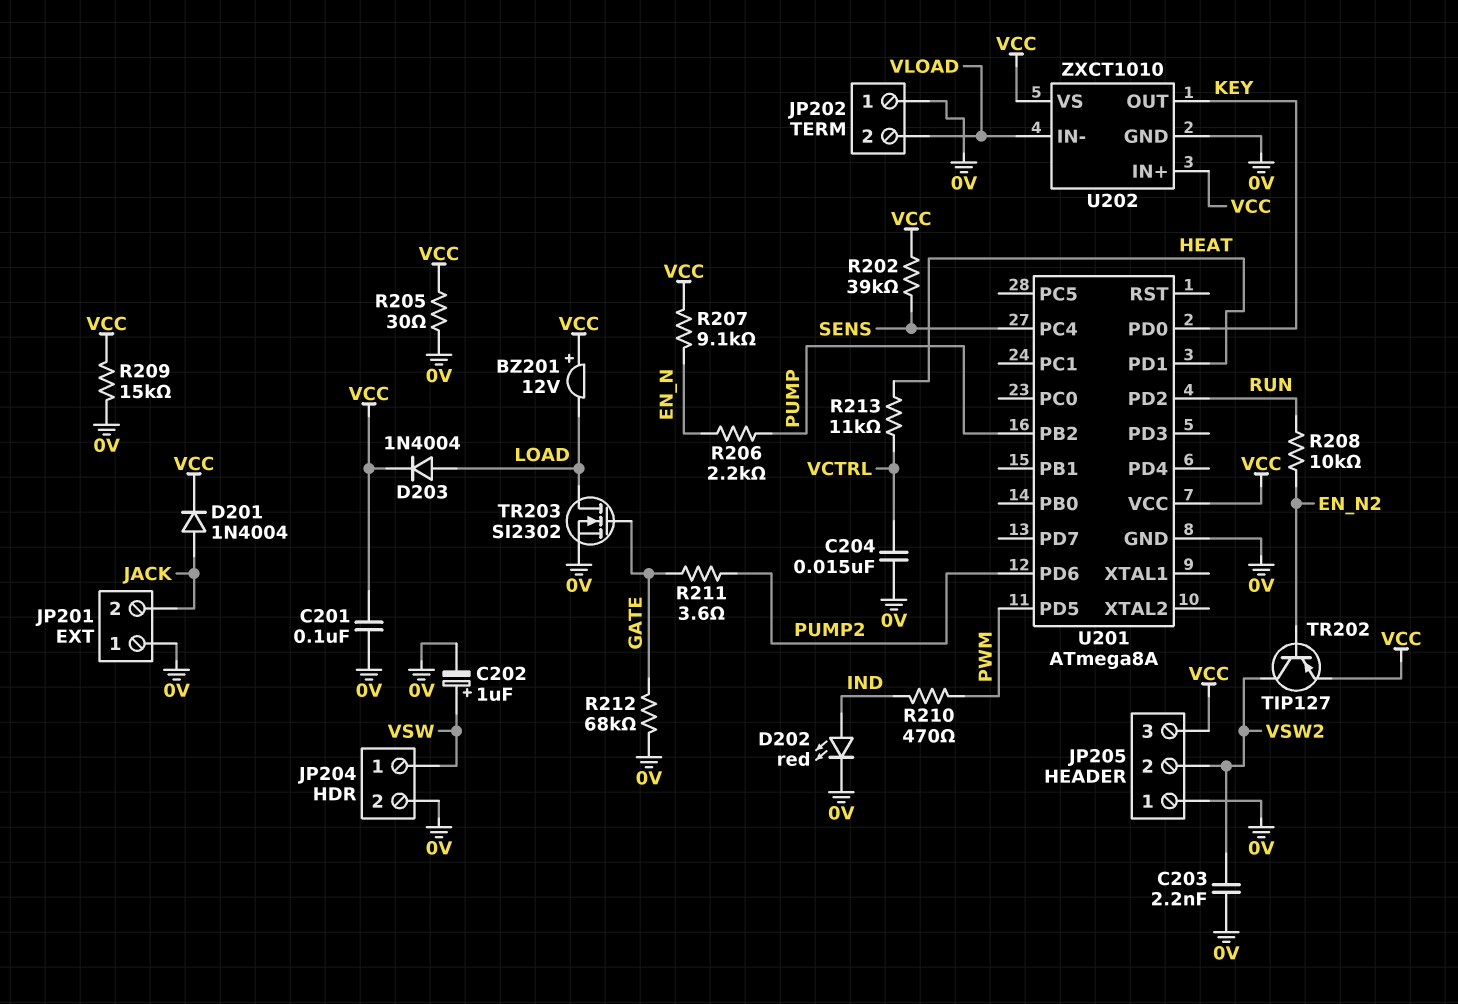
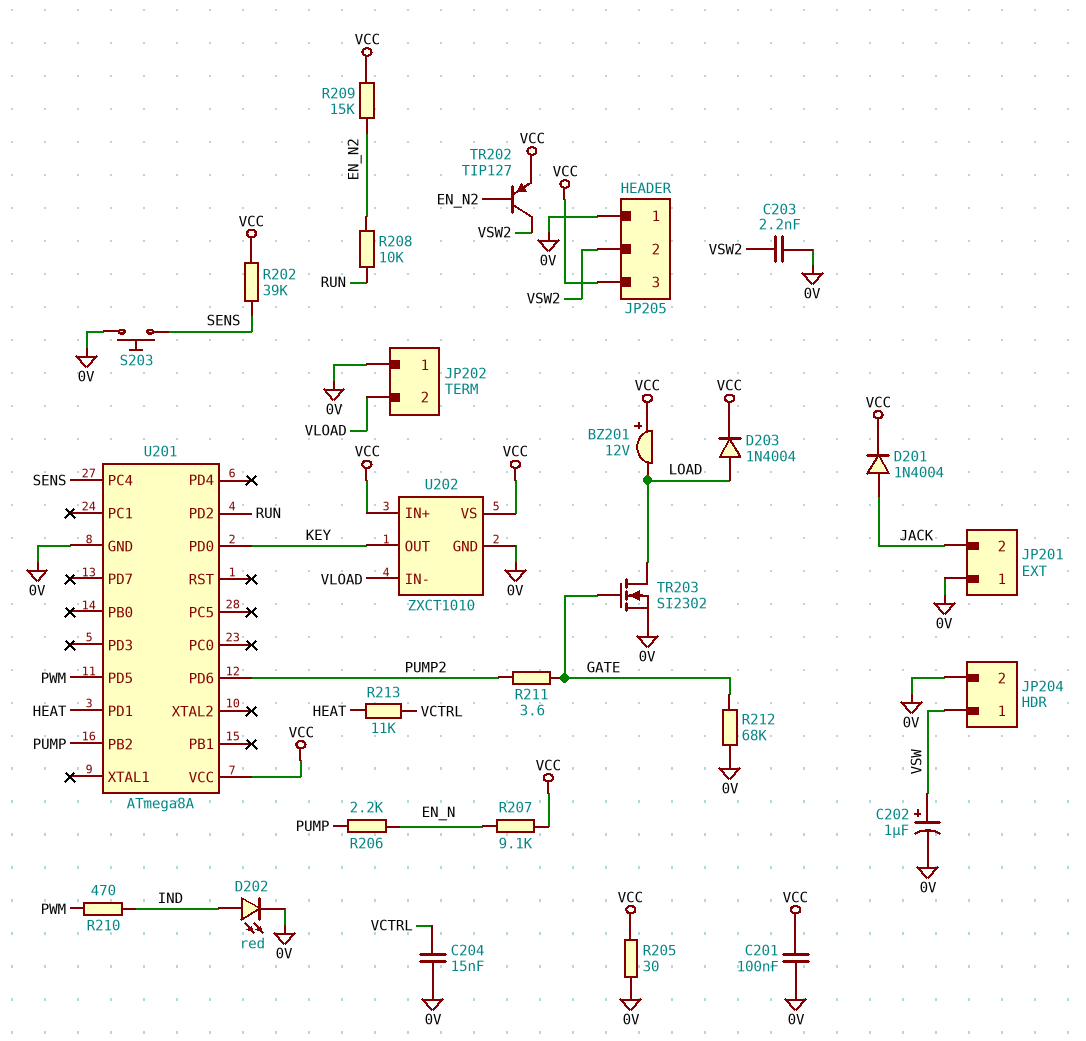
R209: 15k (0V, VCC) -> 15k (EN_N2, VCC)
S203: none -> button (0V, SENS)

